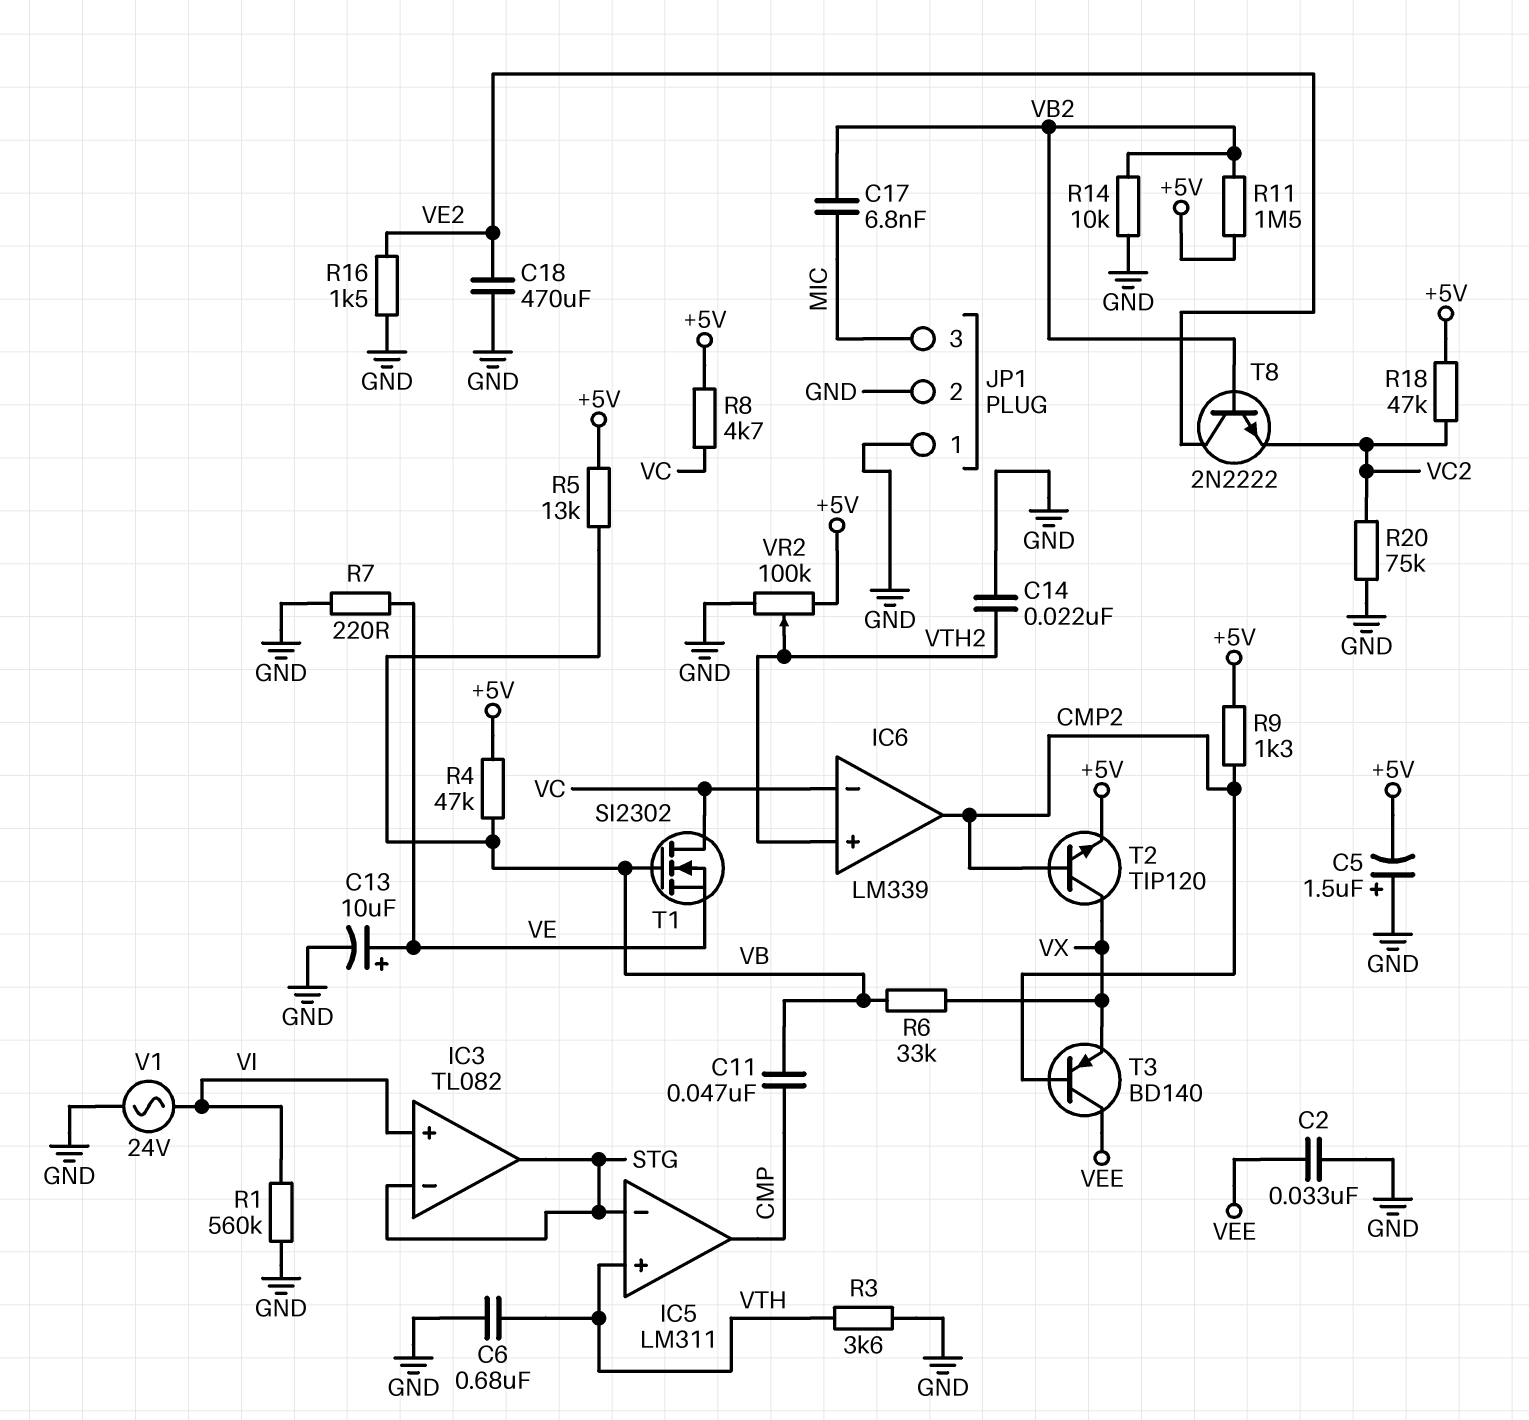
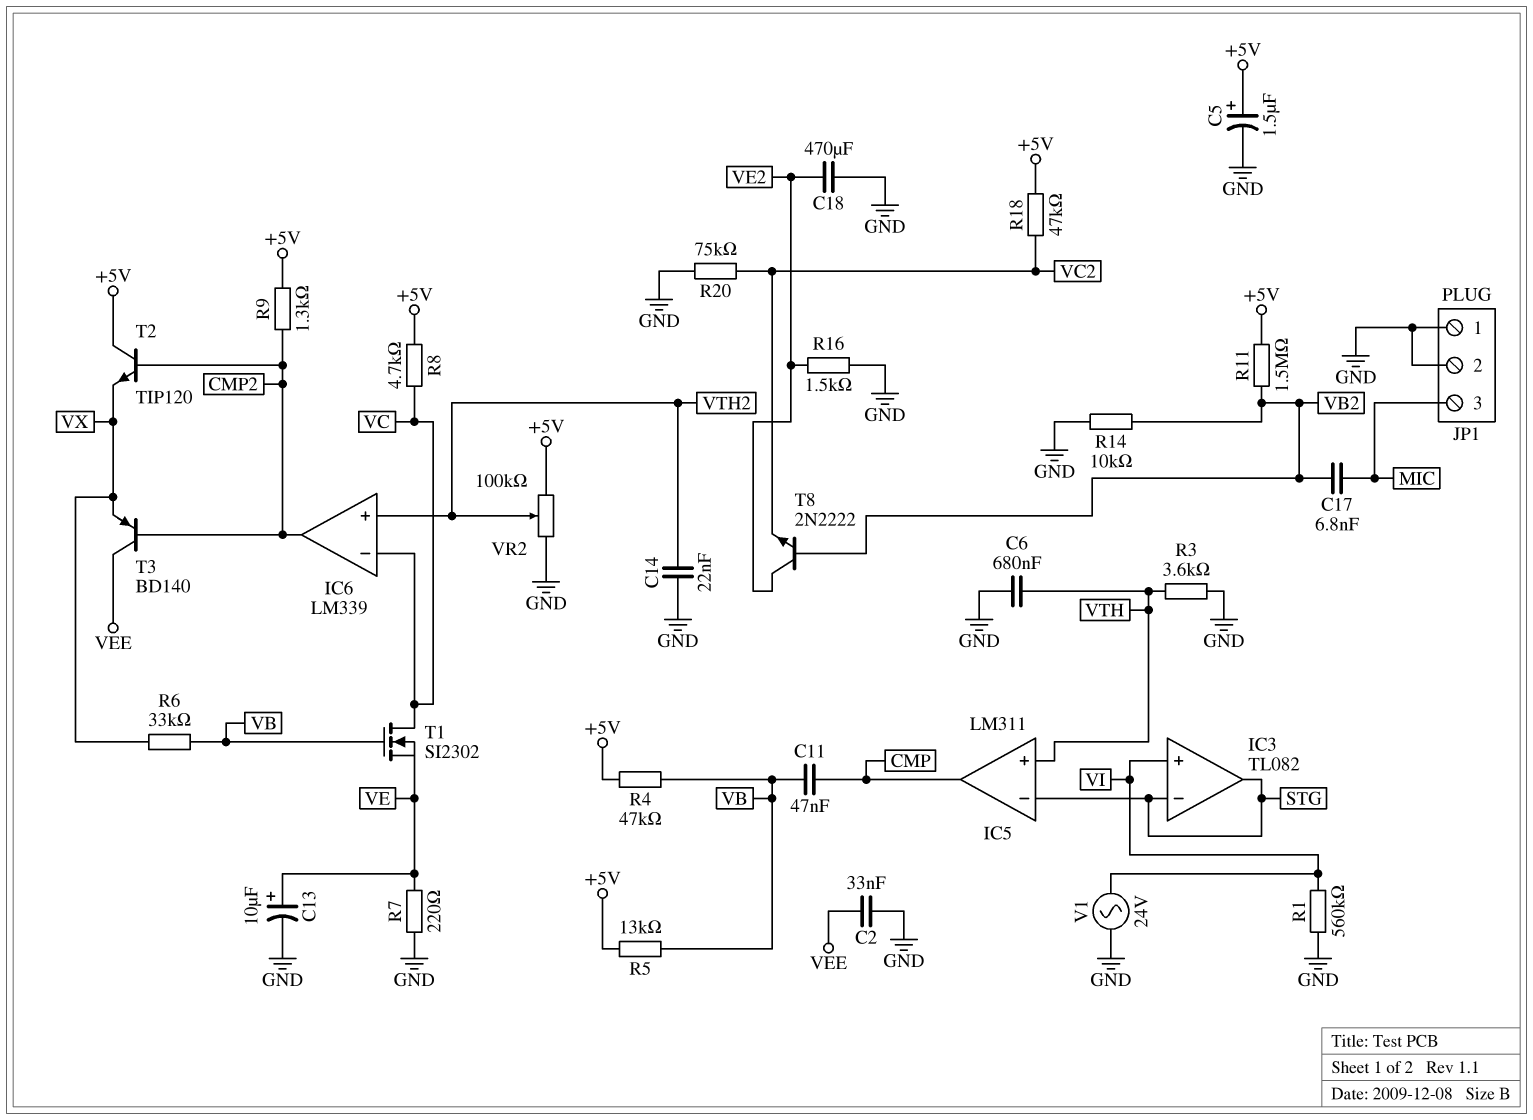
C5: 1.5uF (plus GND, minus +5V) -> 1.5uF (plus +5V, minus GND)
T2: NPN TIP120 (B CMP2, C VX, E +5V) -> NPN TIP120 (B CMP2, C +5V, E VX)

